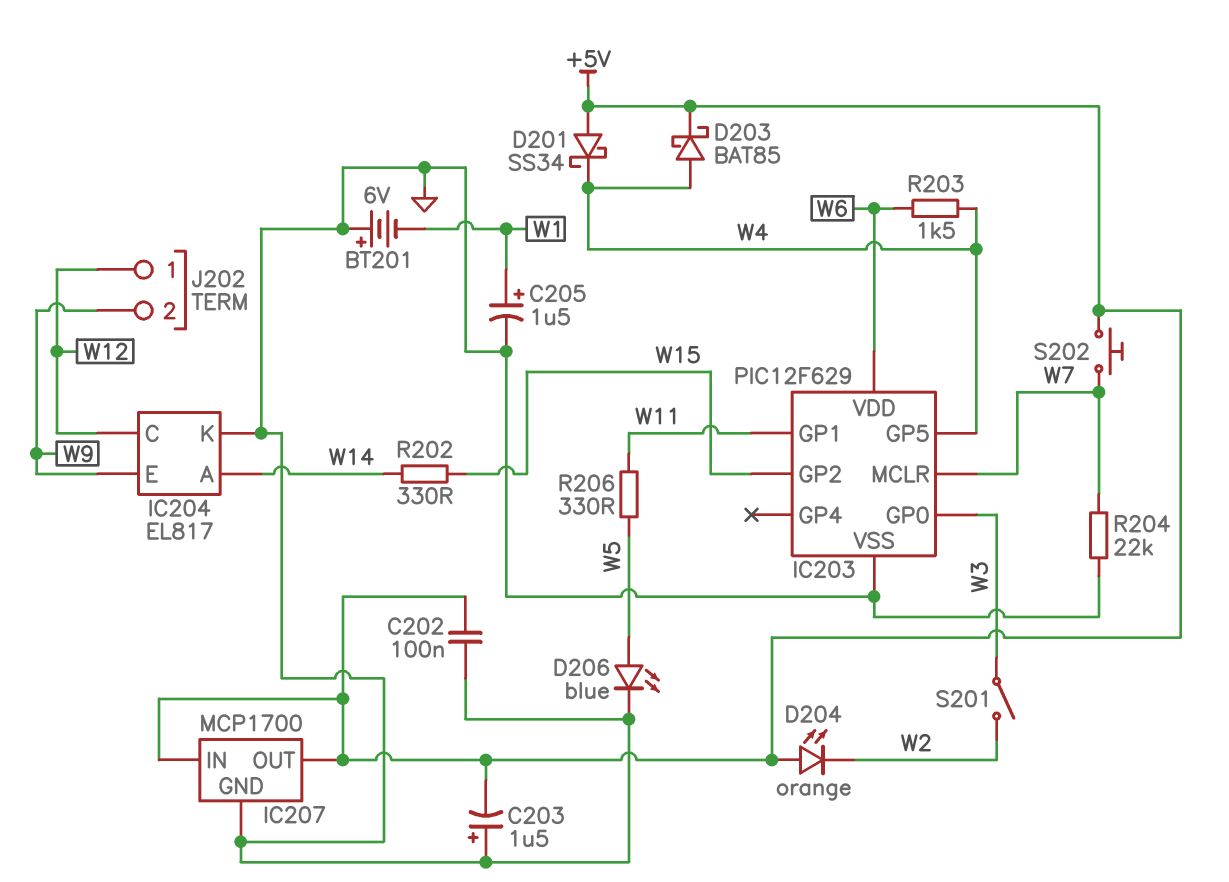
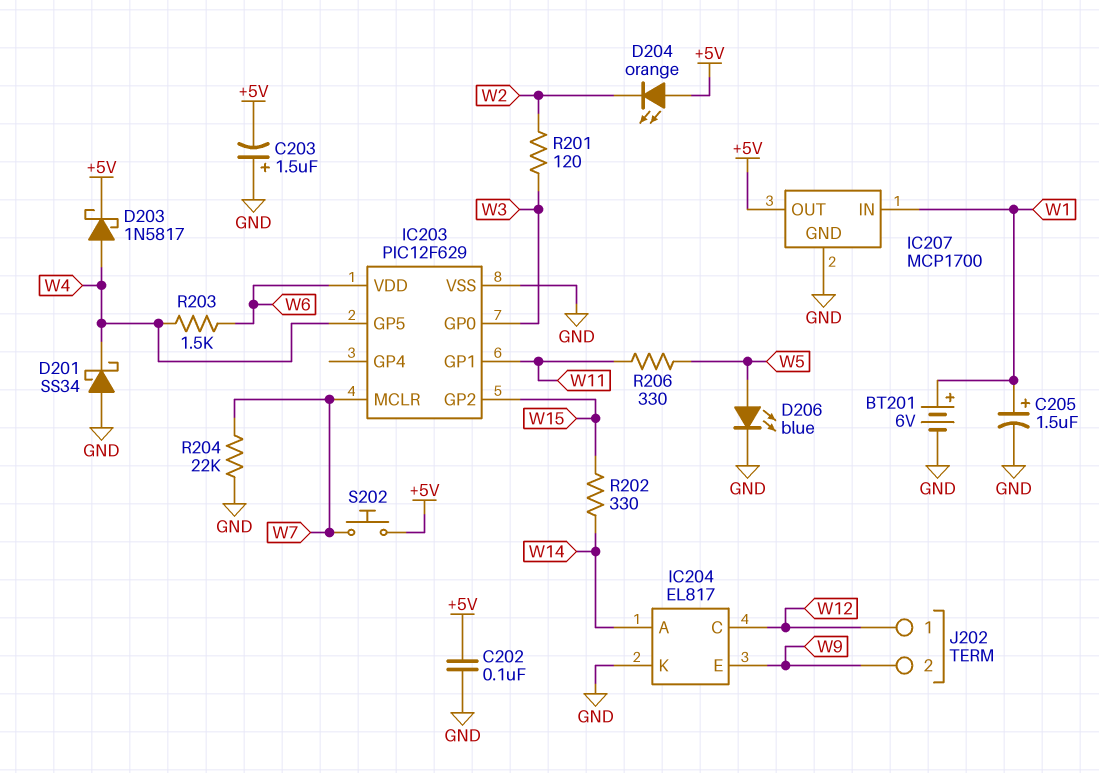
BT201: 6V (plus GND, minus W1) -> 6V (plus W1, minus GND)
D201: schottky SS34 (A +5V, K W4) -> schottky SS34 (A GND, K W4)
D203: schottky BAT85 (A W4, K +5V) -> schottky 1N5817 (A W4, K +5V)
IC207 pin IN: +5V -> W1
R201: none -> 120 (W2, W3)
S201: switch (W2, W3) -> none

